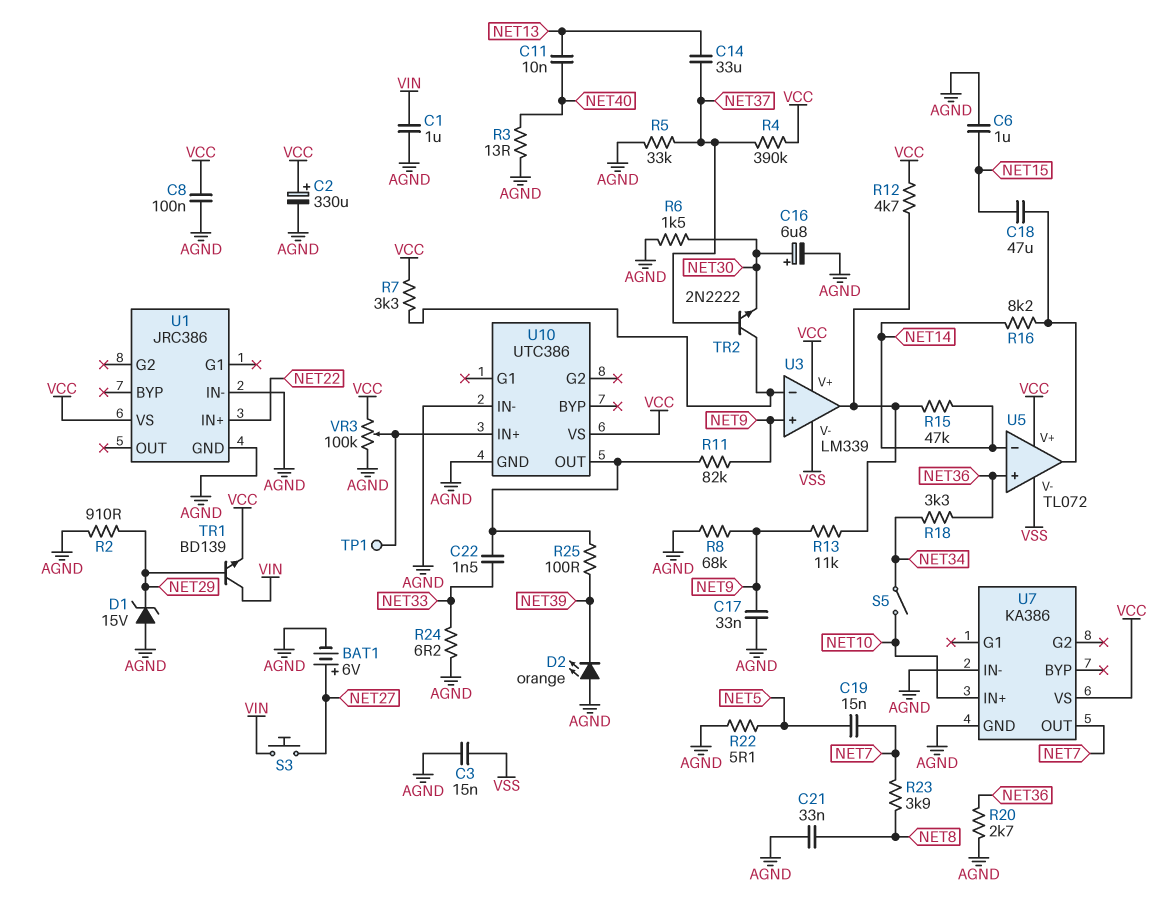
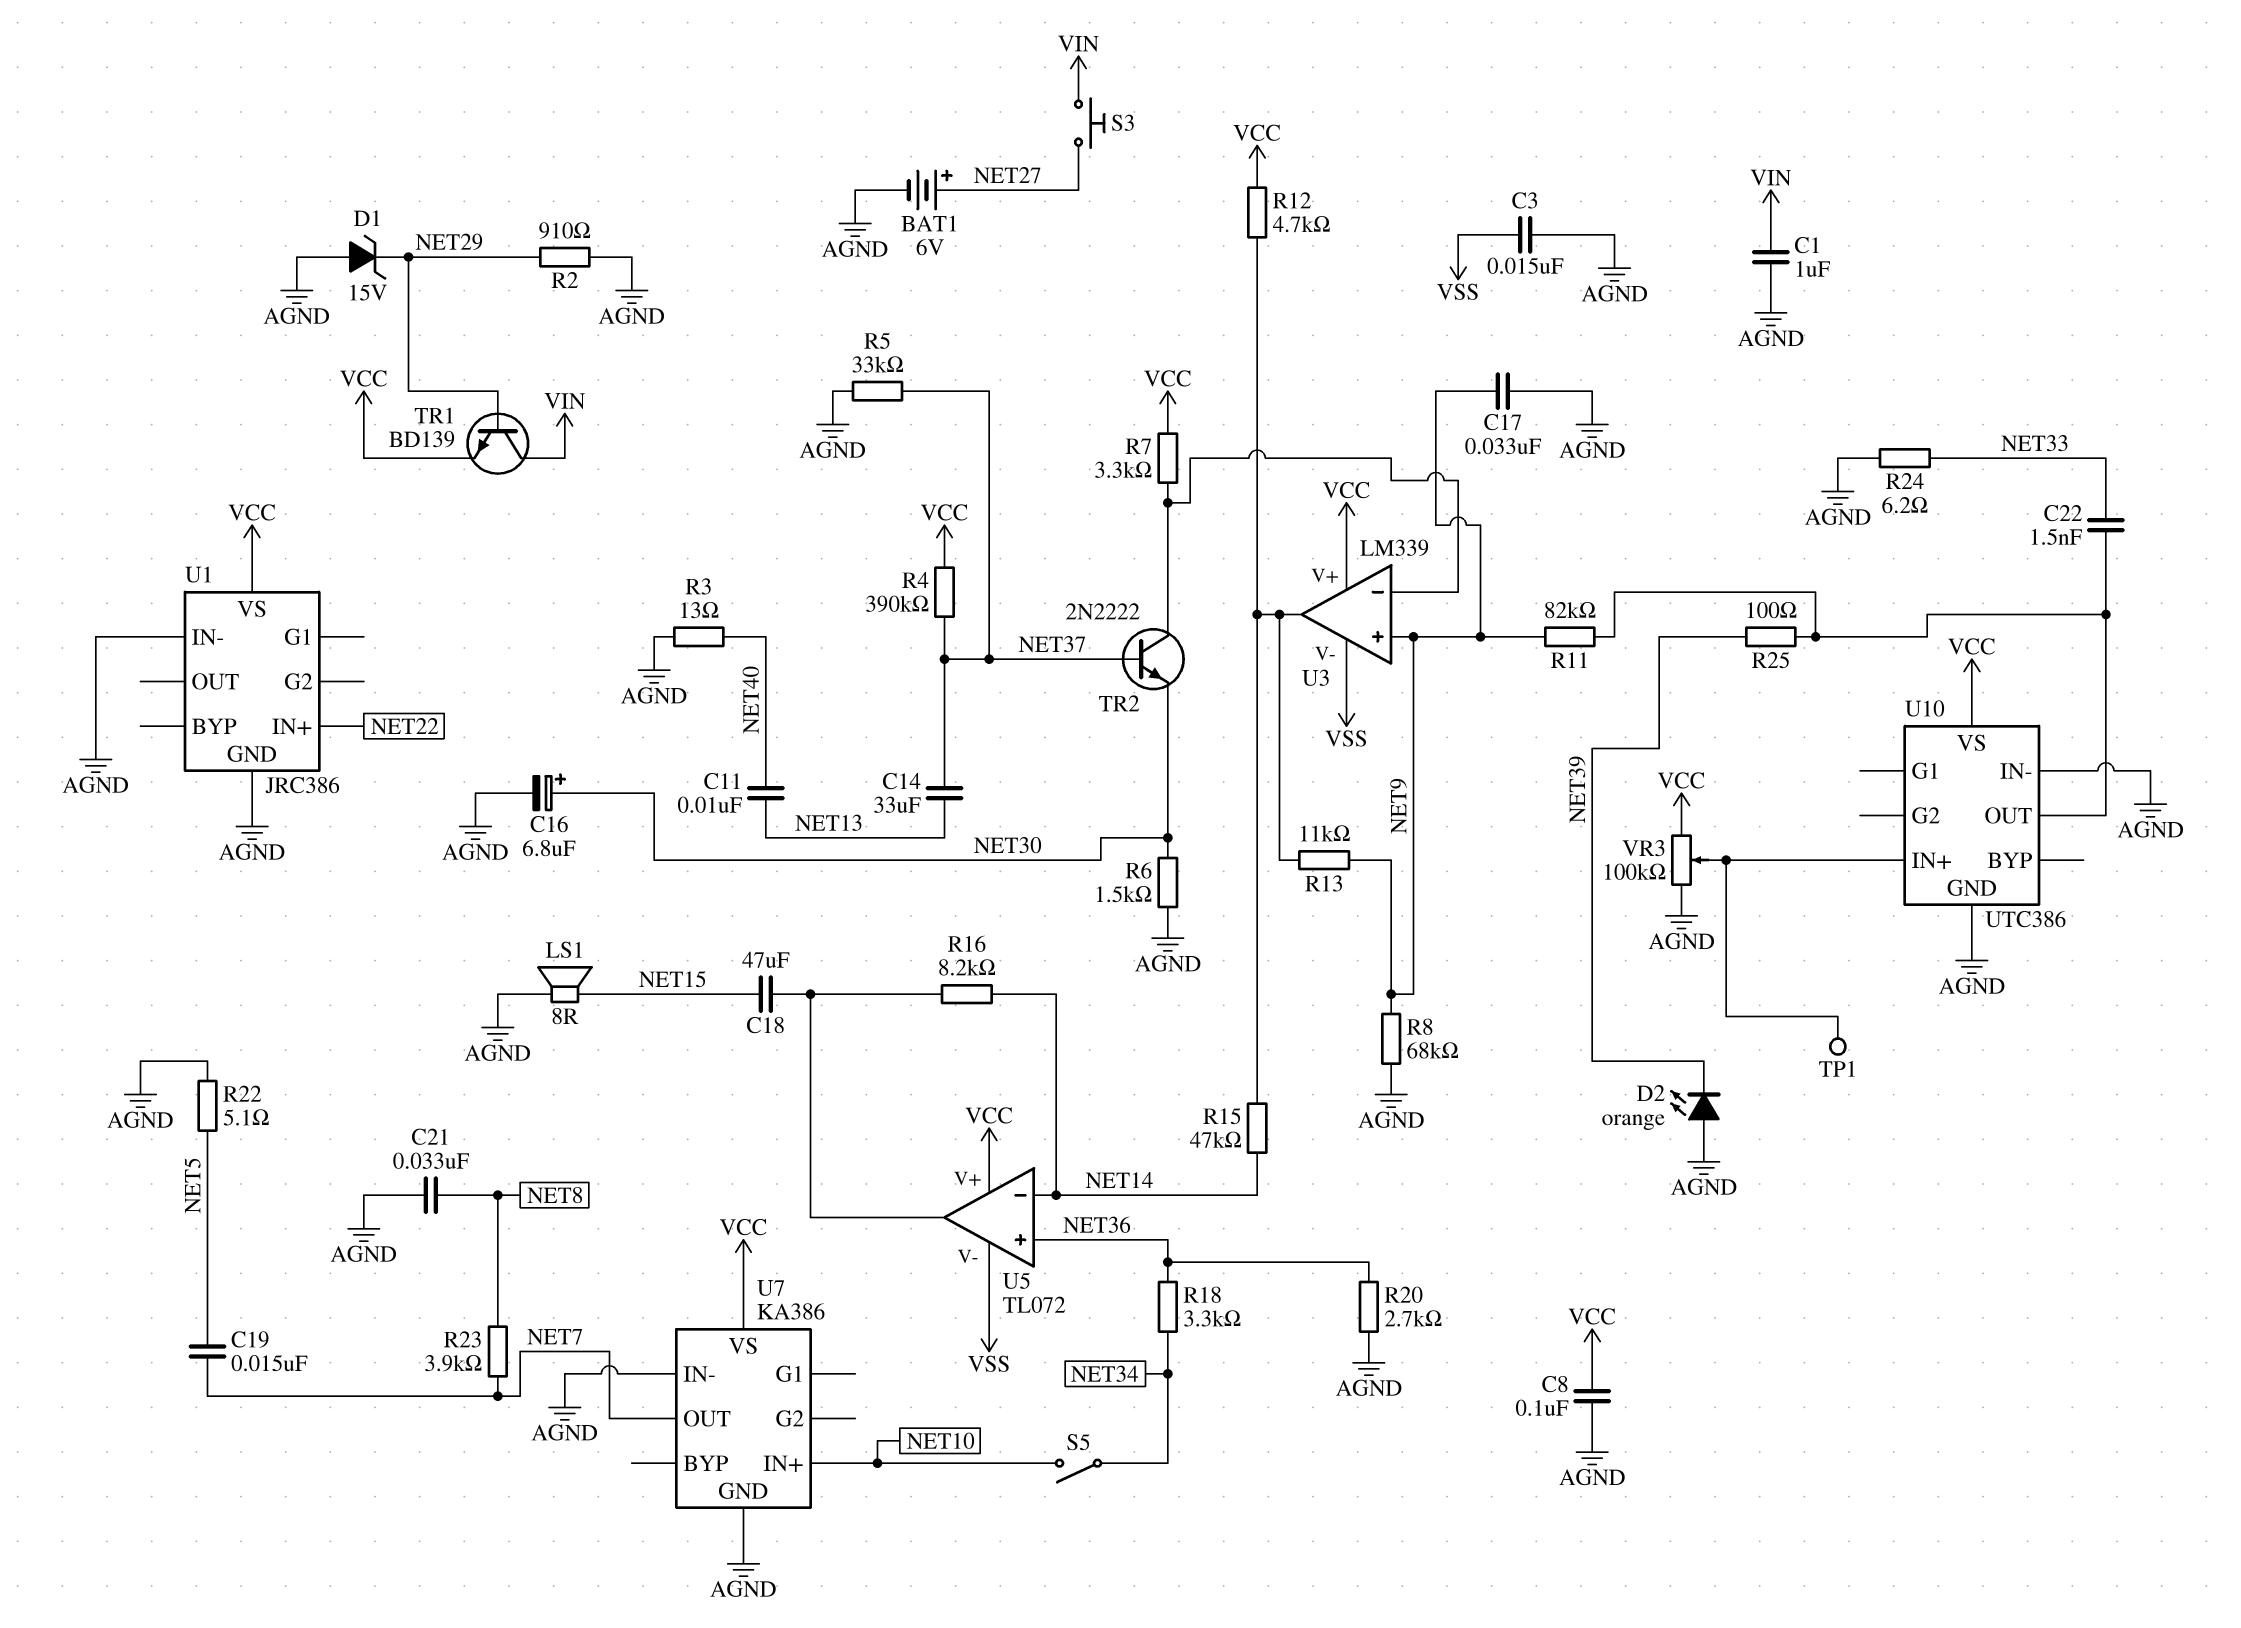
C2: 330uF (plus VCC, minus AGND) -> none
C6: 1uF (AGND, NET15) -> none
LS1: none -> speaker 8R (AGND, NET15)

